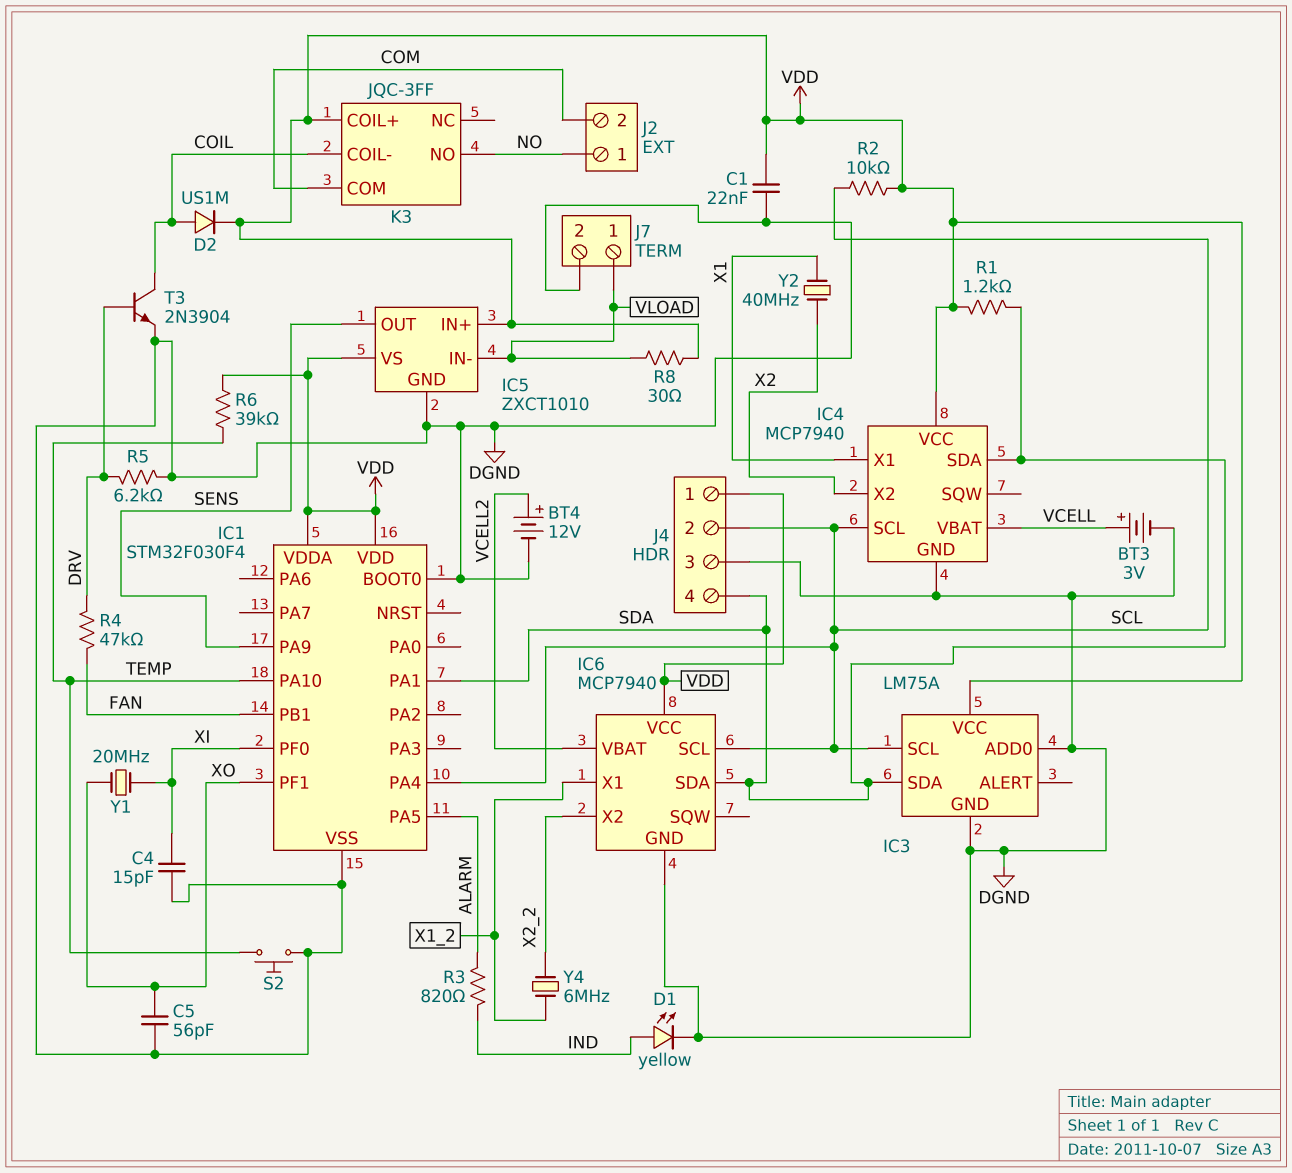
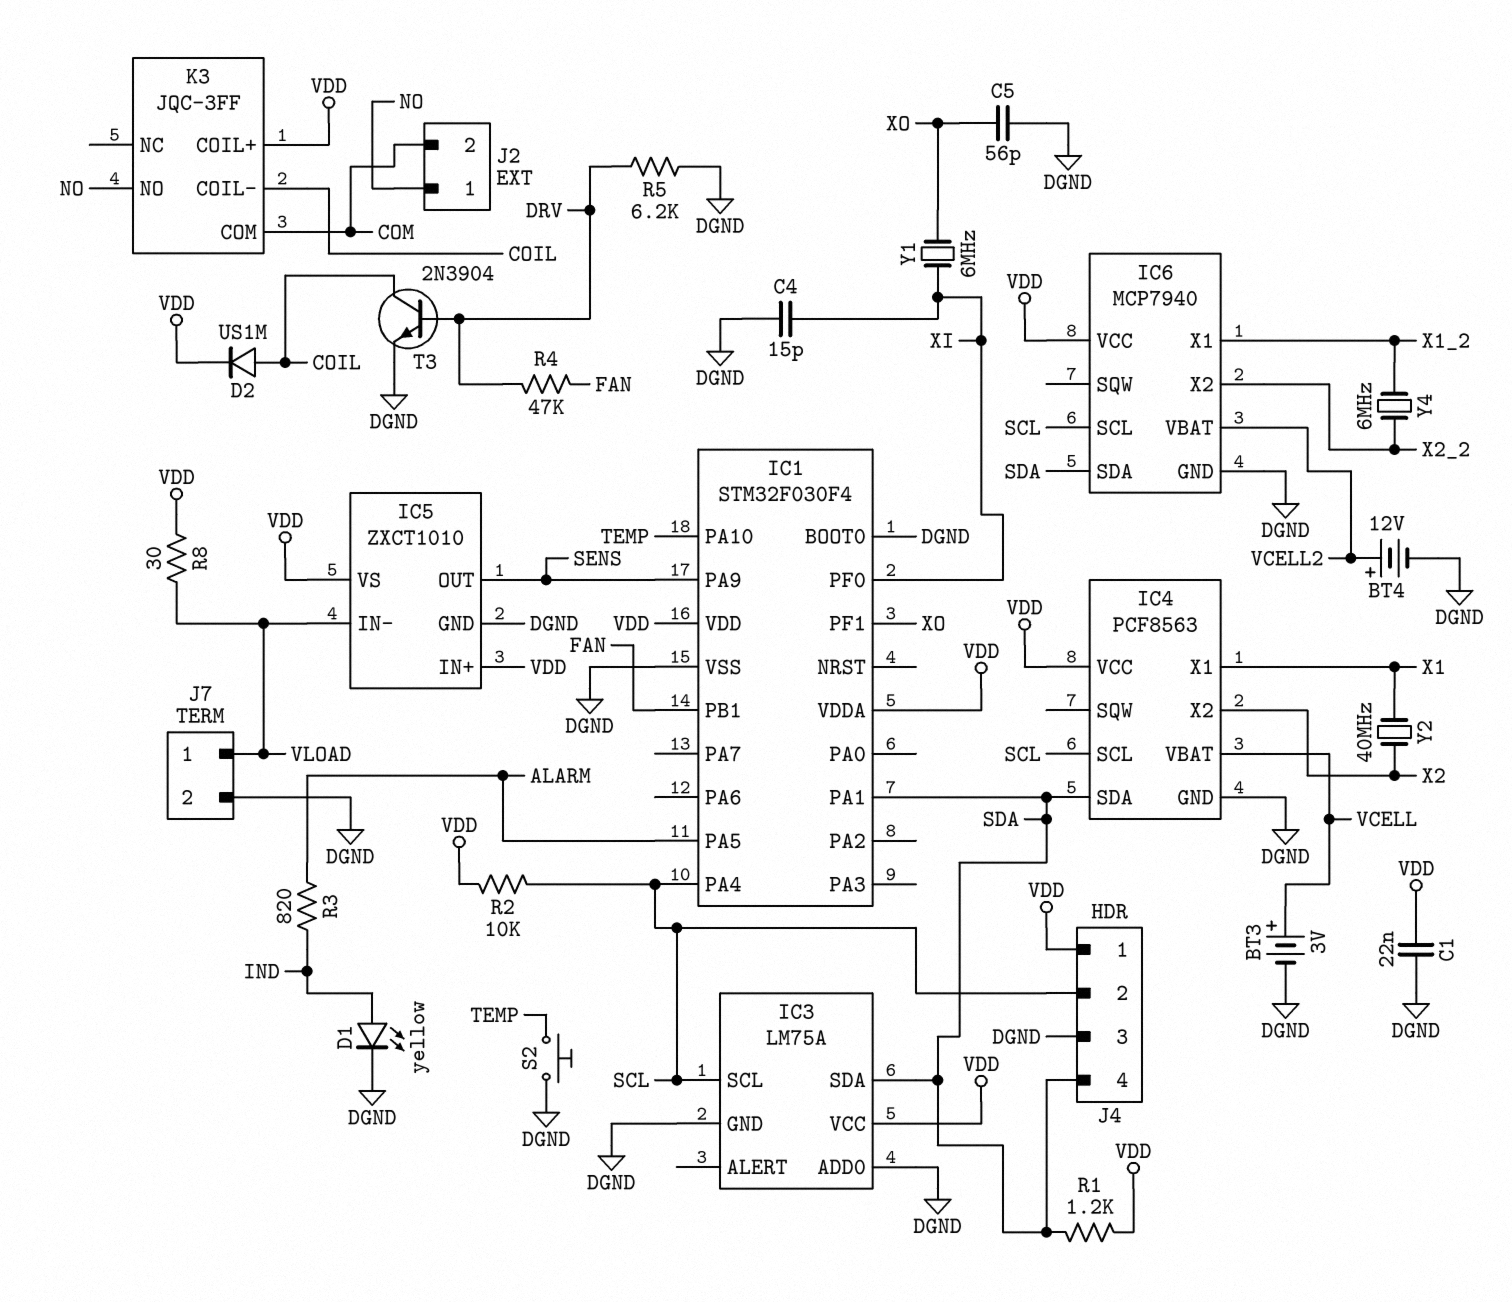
IC4: MCP7940 -> PCF8563
R6: 39k (TEMP, VDD) -> none
Y1: 20MHz (XI, XO) -> 6MHz (XI, XO)

